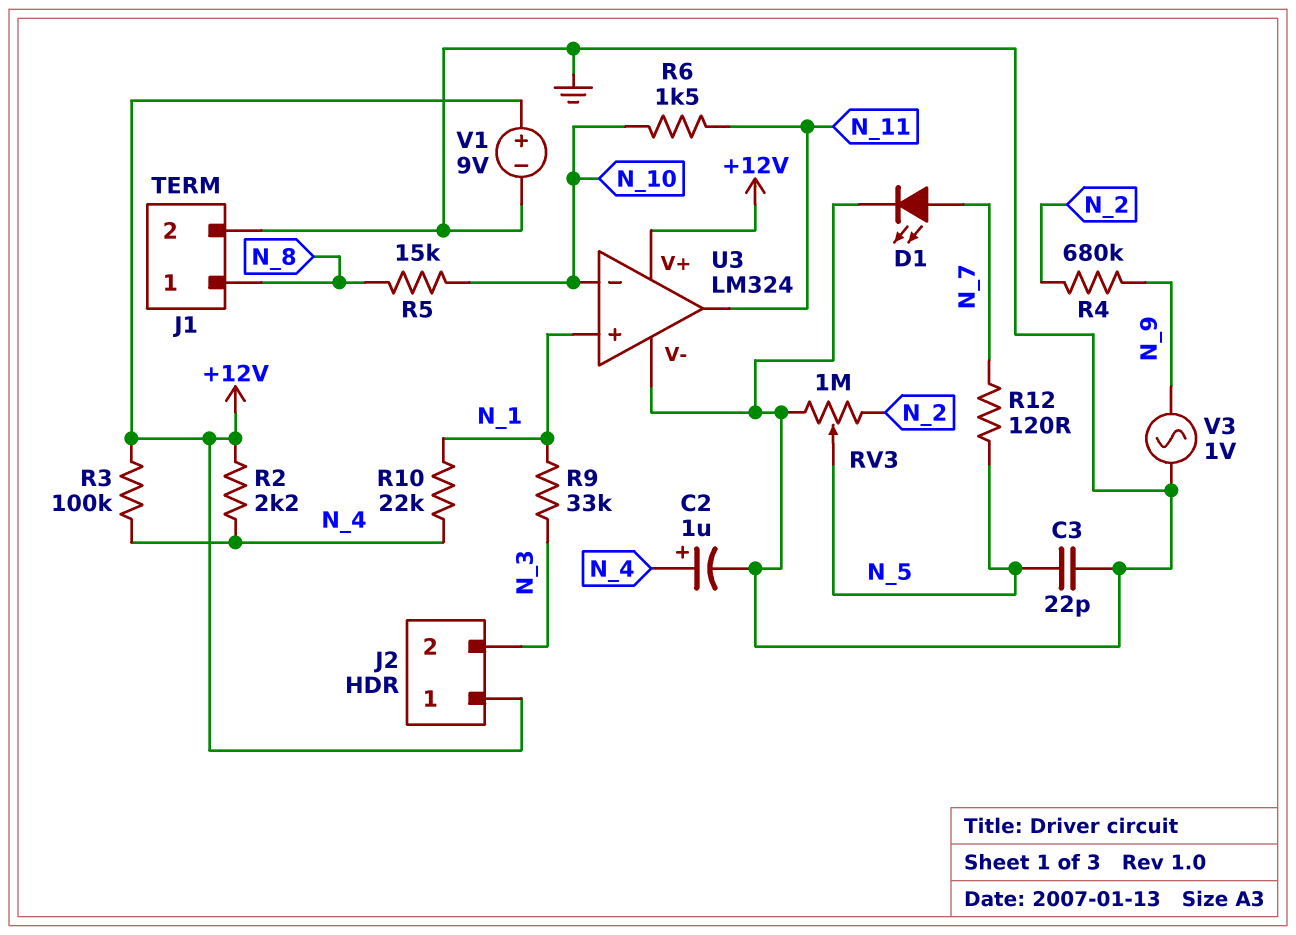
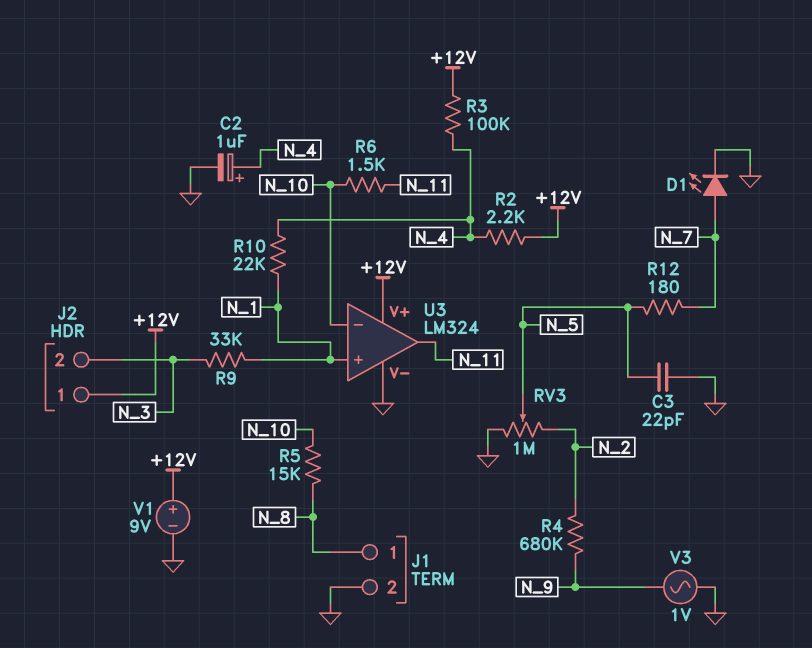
R12: 120 (N_5, N_7) -> 180 (N_5, N_7)

